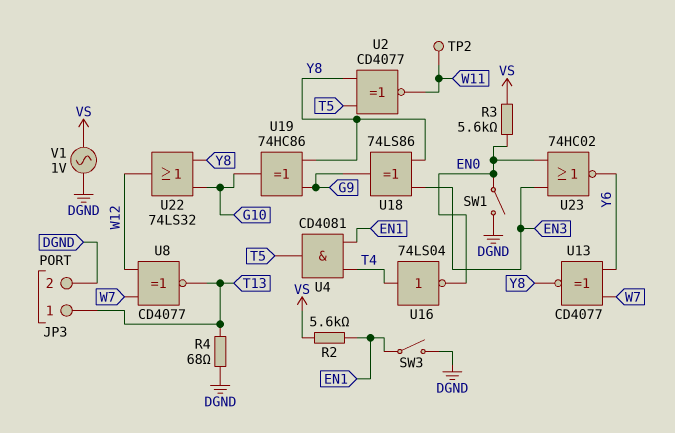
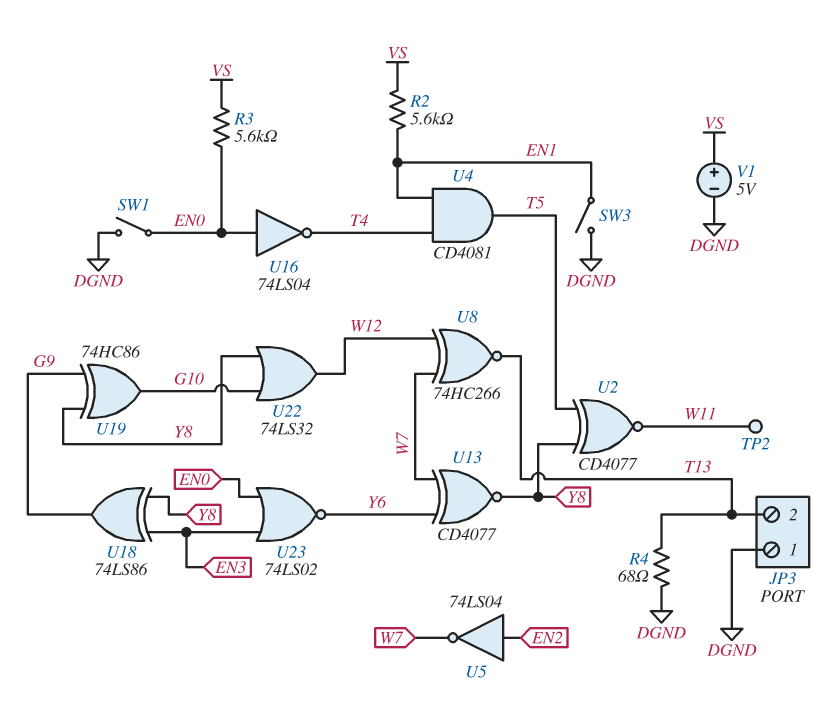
JP3 pin 1: T13 -> DGND
JP3 pin 2: DGND -> T13
U5: none -> NOT 74LS04 (in EN2, out W7)
U8: XNOR CD4077 (in W7, in W12, out T13) -> XNOR 74HC266 (in W7, in W12, out T13)
U16: NOT 74LS04 (in T4, out EN0) -> NOT 74LS04 (in EN0, out T4)
U23: NOR 74HC02 (in EN0, in EN3, out Y6) -> NOR 74LS02 (in EN0, in EN3, out Y6)
V1: AC 1V (DGND, VS) -> 5V (plus VS, minus DGND)

